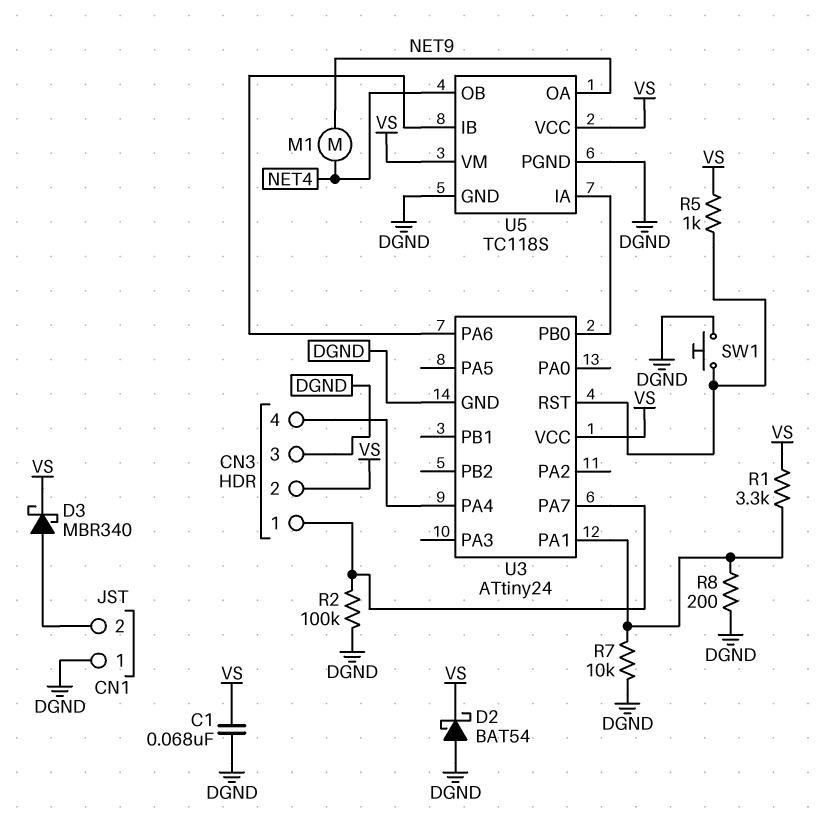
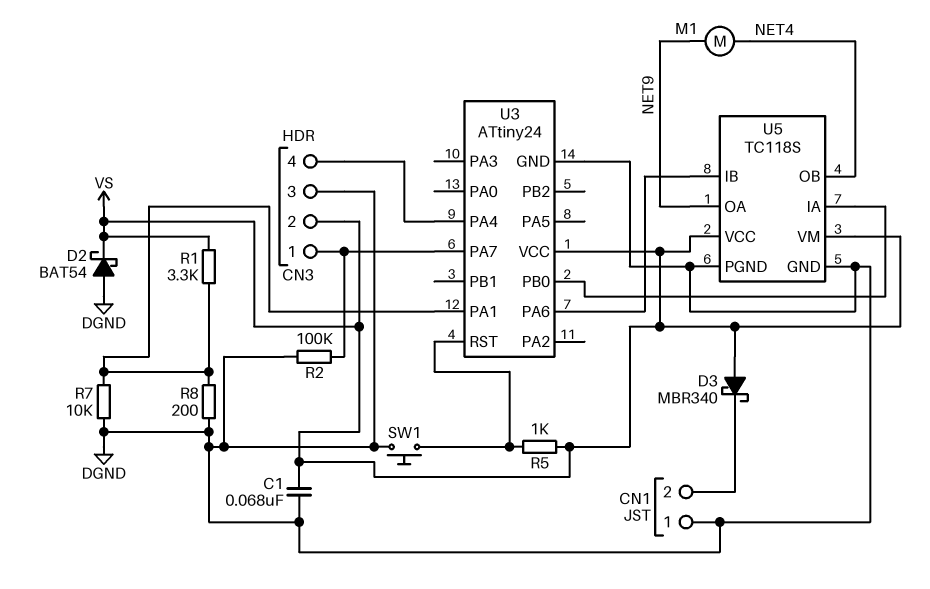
D3: schottky MBR340 (A CN1/2, K VS) -> schottky MBR340 (A VS, K CN1/2)

